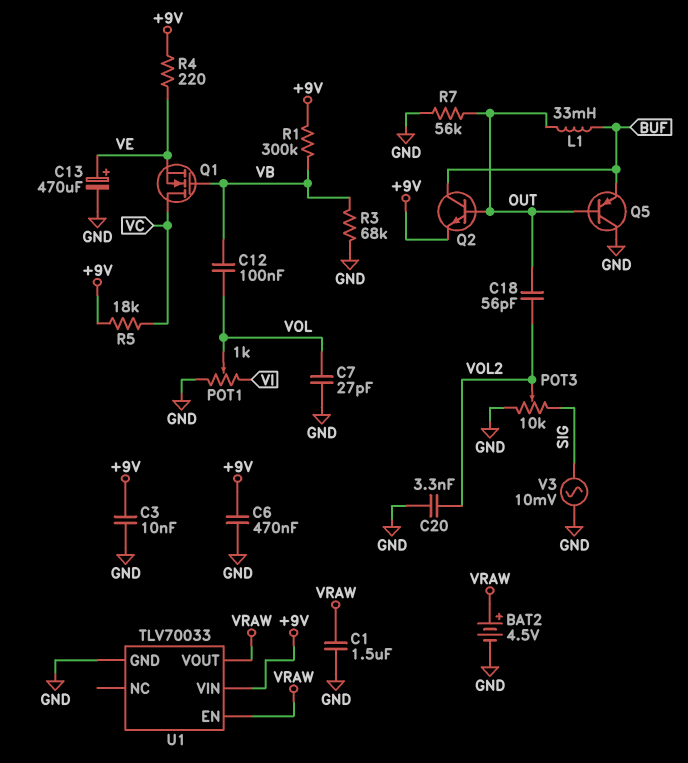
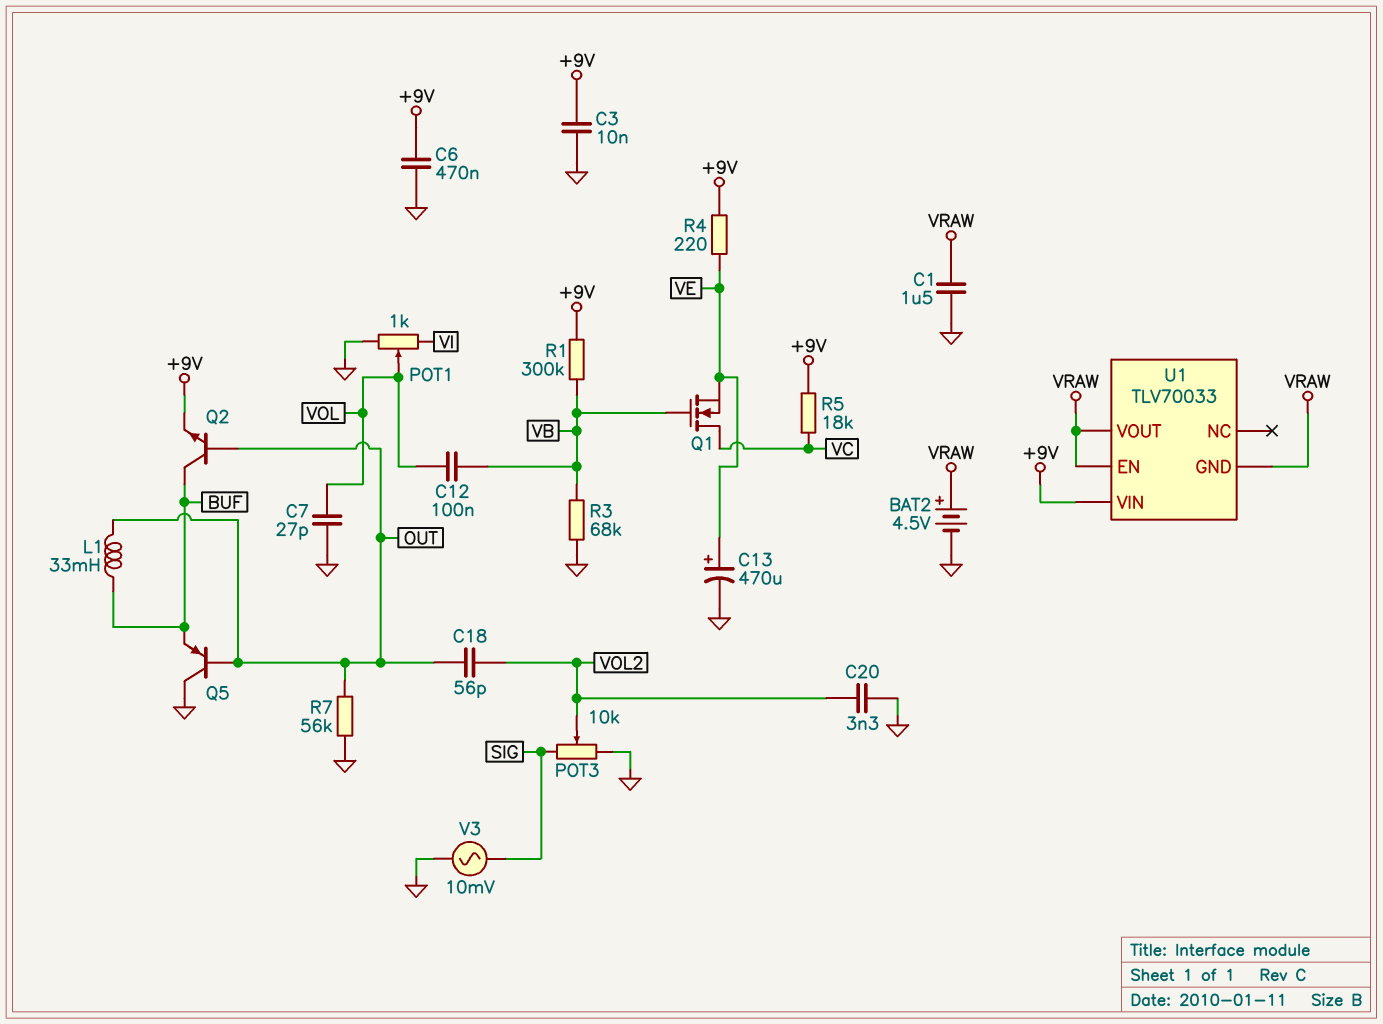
U1 pin GND: GND -> VRAW

